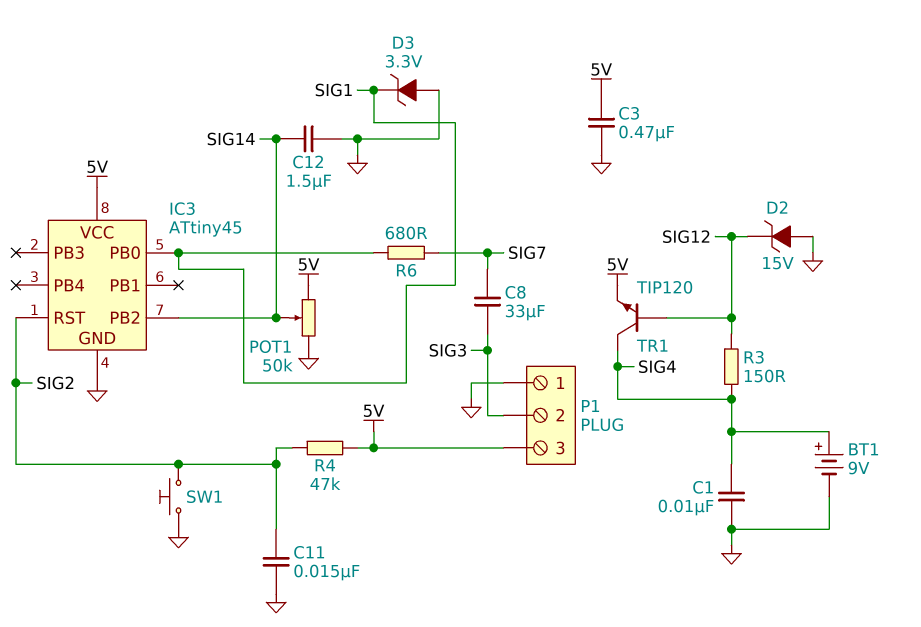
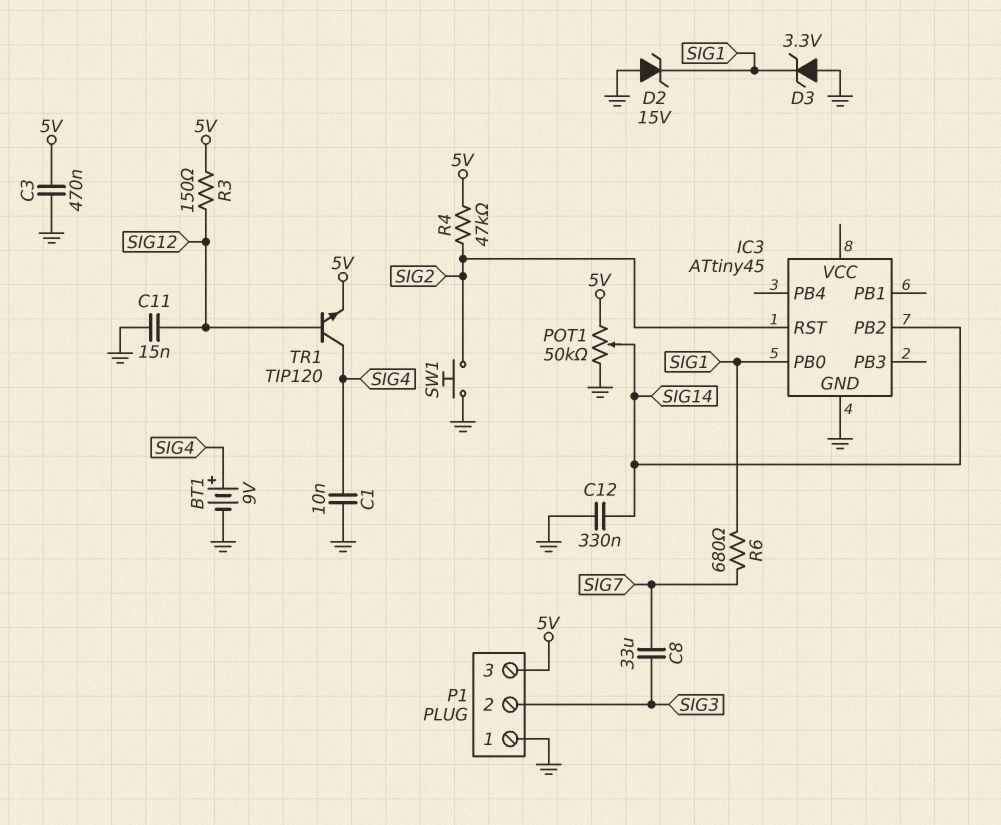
C11: 15nF (GND, SIG2) -> 15nF (GND, SIG12)
C12: 1.5uF (GND, SIG14) -> 330nF (GND, SIG14)
D2: zener 15V (A GND, K SIG12) -> zener 15V (A GND, K SIG1)
IC3 pin VCC: 5V -> none
R3: 150 (SIG4, SIG12) -> 150 (5V, SIG12)

